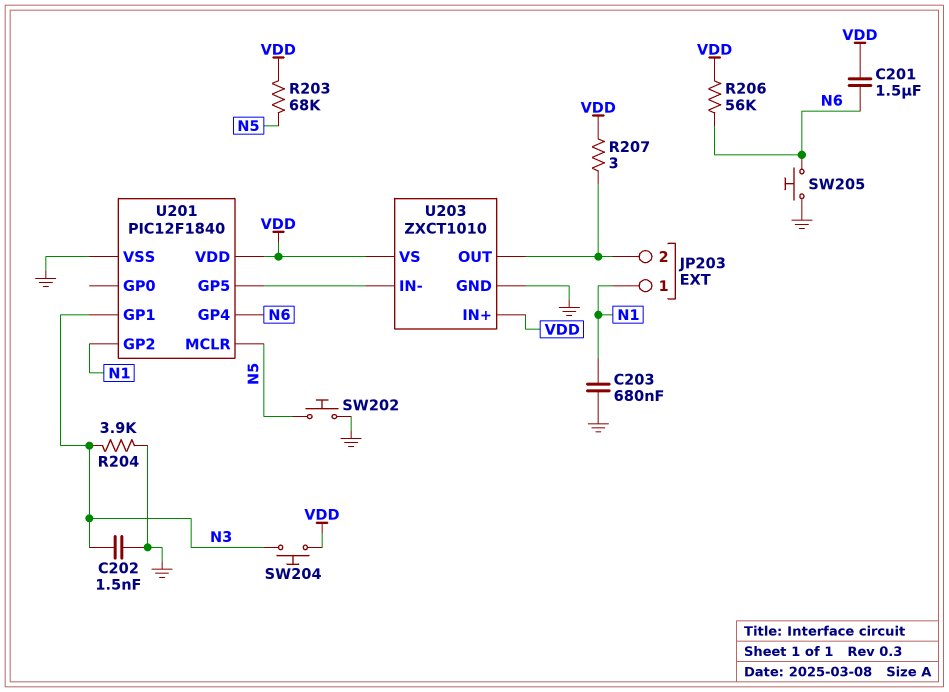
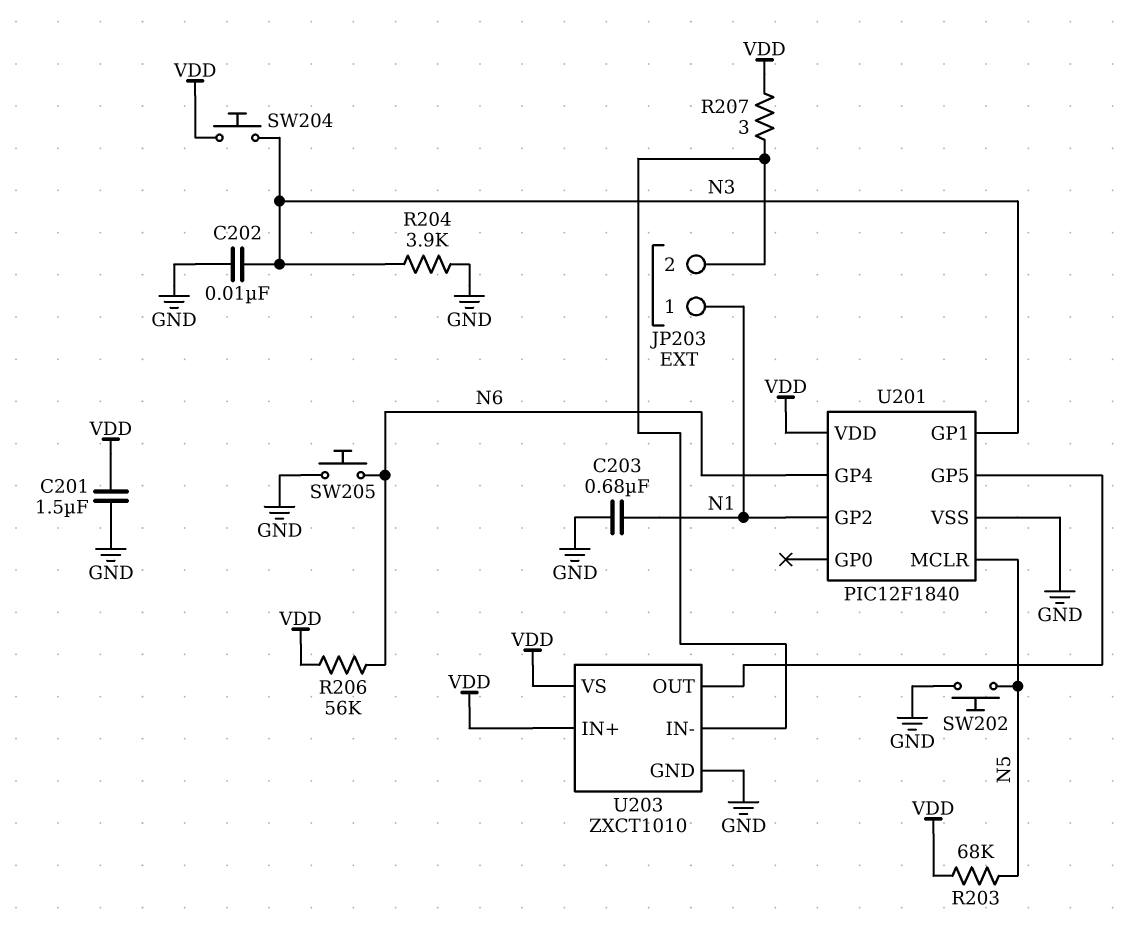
C201: 1.5uF (N6, VDD) -> 1.5uF (GND, VDD)
C202: 1.5nF (GND, N3) -> 10nF (GND, N3)
U203 pin IN-: U201/GP5 -> JP203/2
U203 pin OUT: JP203/2 -> U201/GP5

